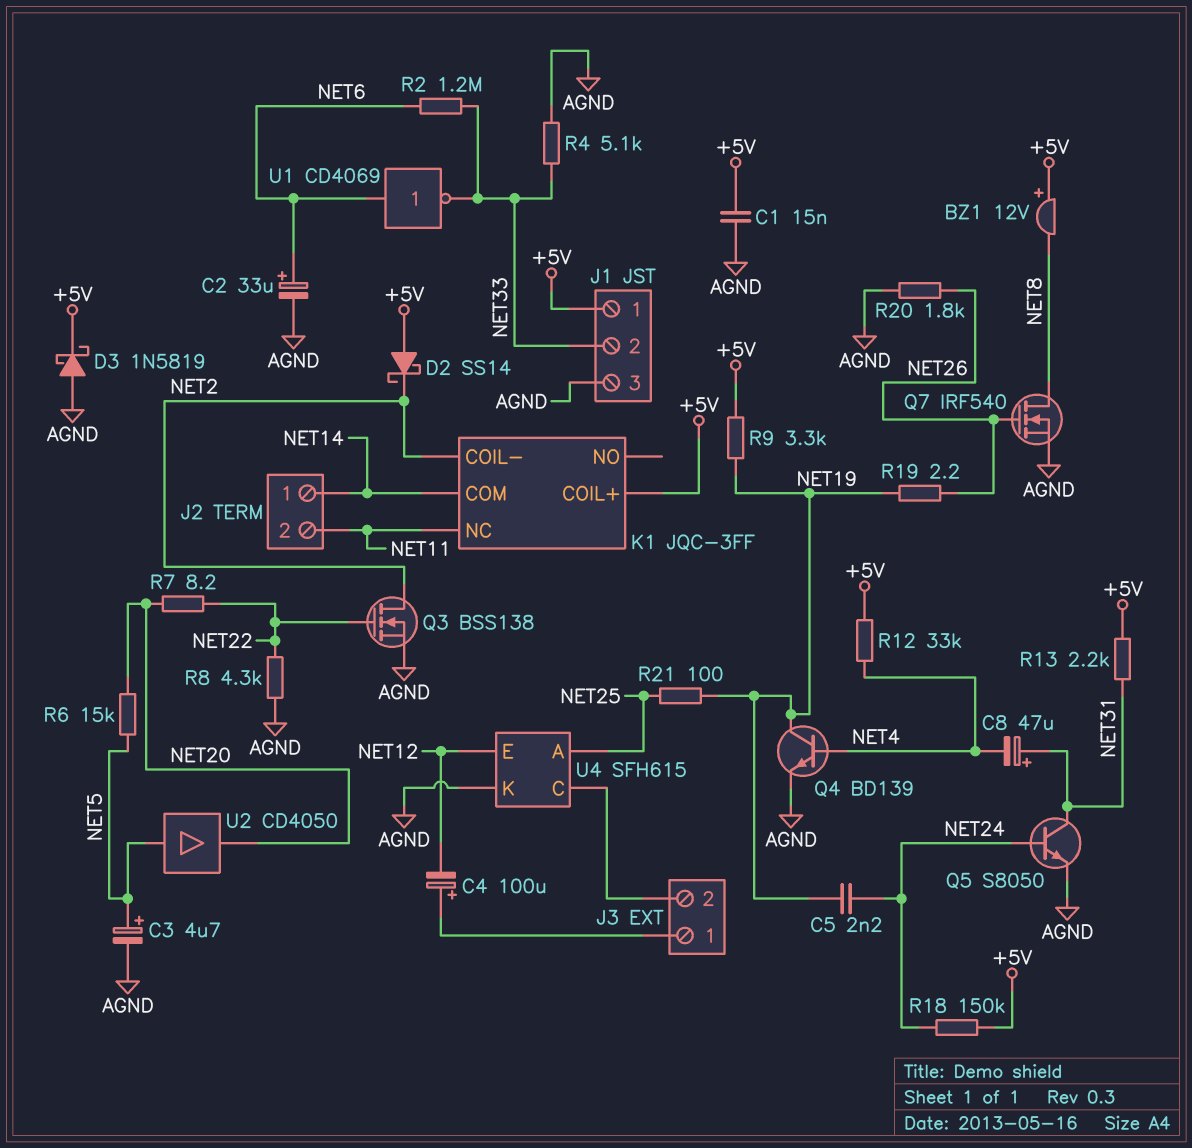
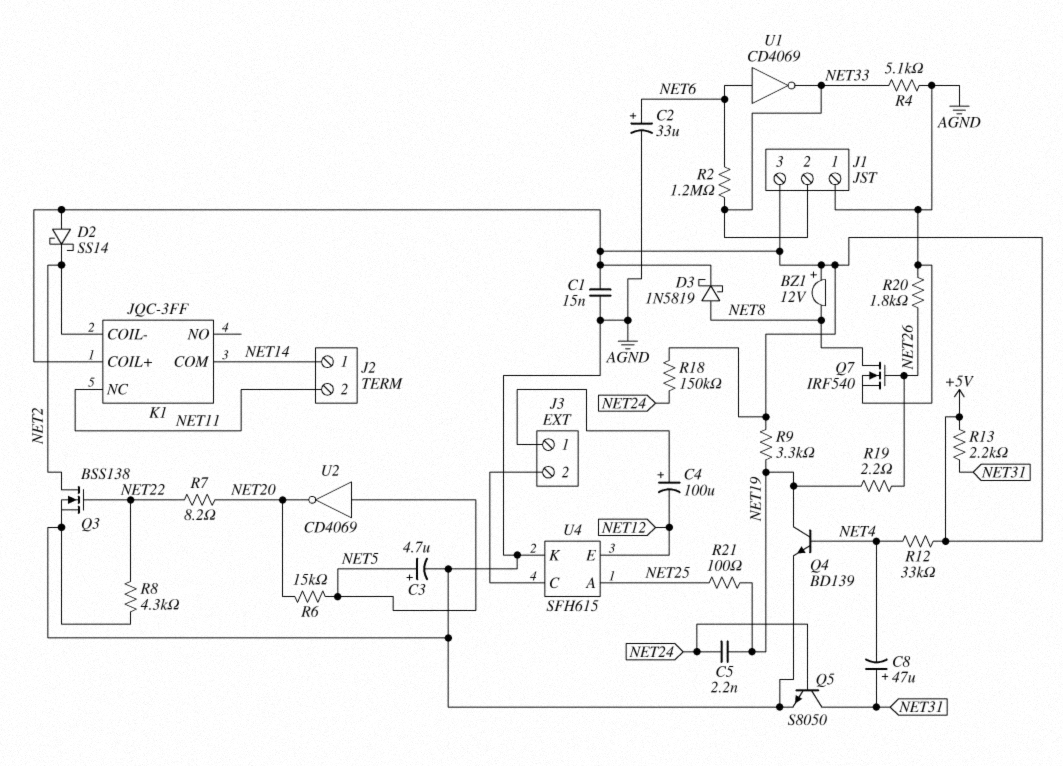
D3: schottky 1N5819 (A AGND, K +5V) -> schottky 1N5819 (A NET8, K +5V)
J1 pin 1: +5V -> AGND
J1 pin 3: AGND -> +5V
U2: buffer CD4050 (in NET5, out NET20) -> NOT CD4069 (in NET5, out NET20)

